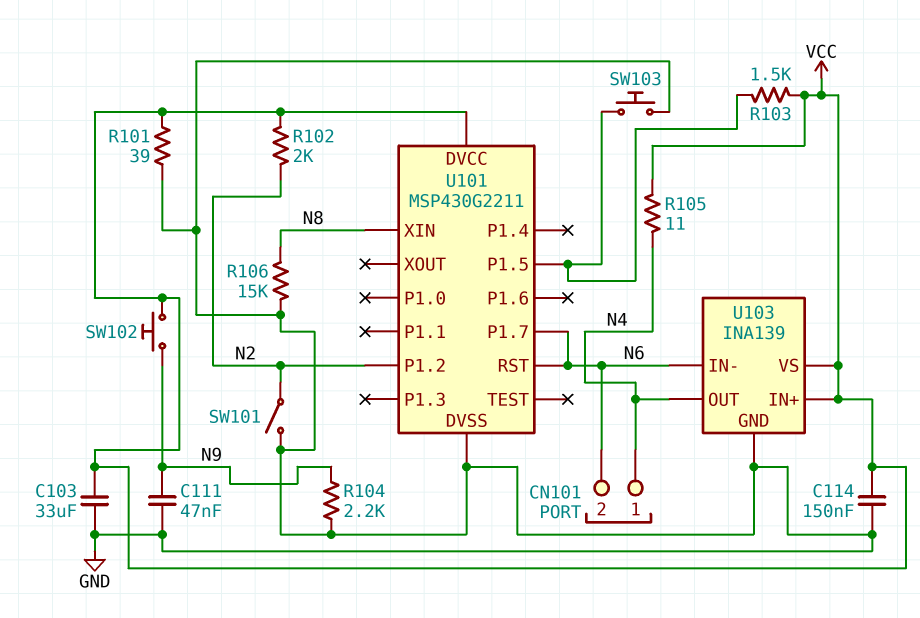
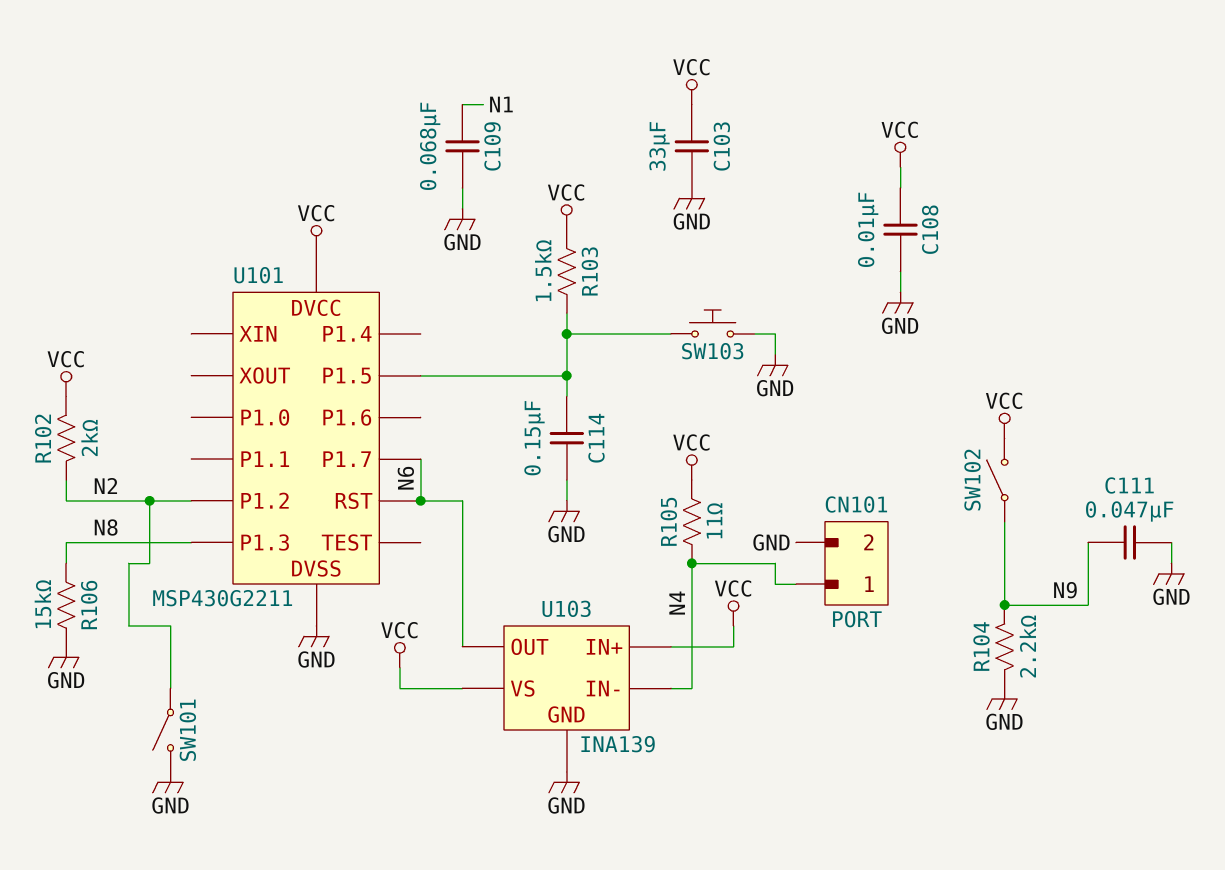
C108: none -> 10nF (GND, VCC)
C109: none -> 68nF (GND, N1)
C114: 150nF (GND, VCC) -> 150nF (GND, U101/P1.5)
CN101 pin 2: N6 -> GND
R101: 39 (GND, VCC) -> none
SW102: button (N9, VCC) -> switch (N9, VCC)
U101 pin P1.3: none -> N8
U101 pin XIN: N8 -> none
U103 pin IN-: N6 -> N4
U103 pin OUT: N4 -> N6

